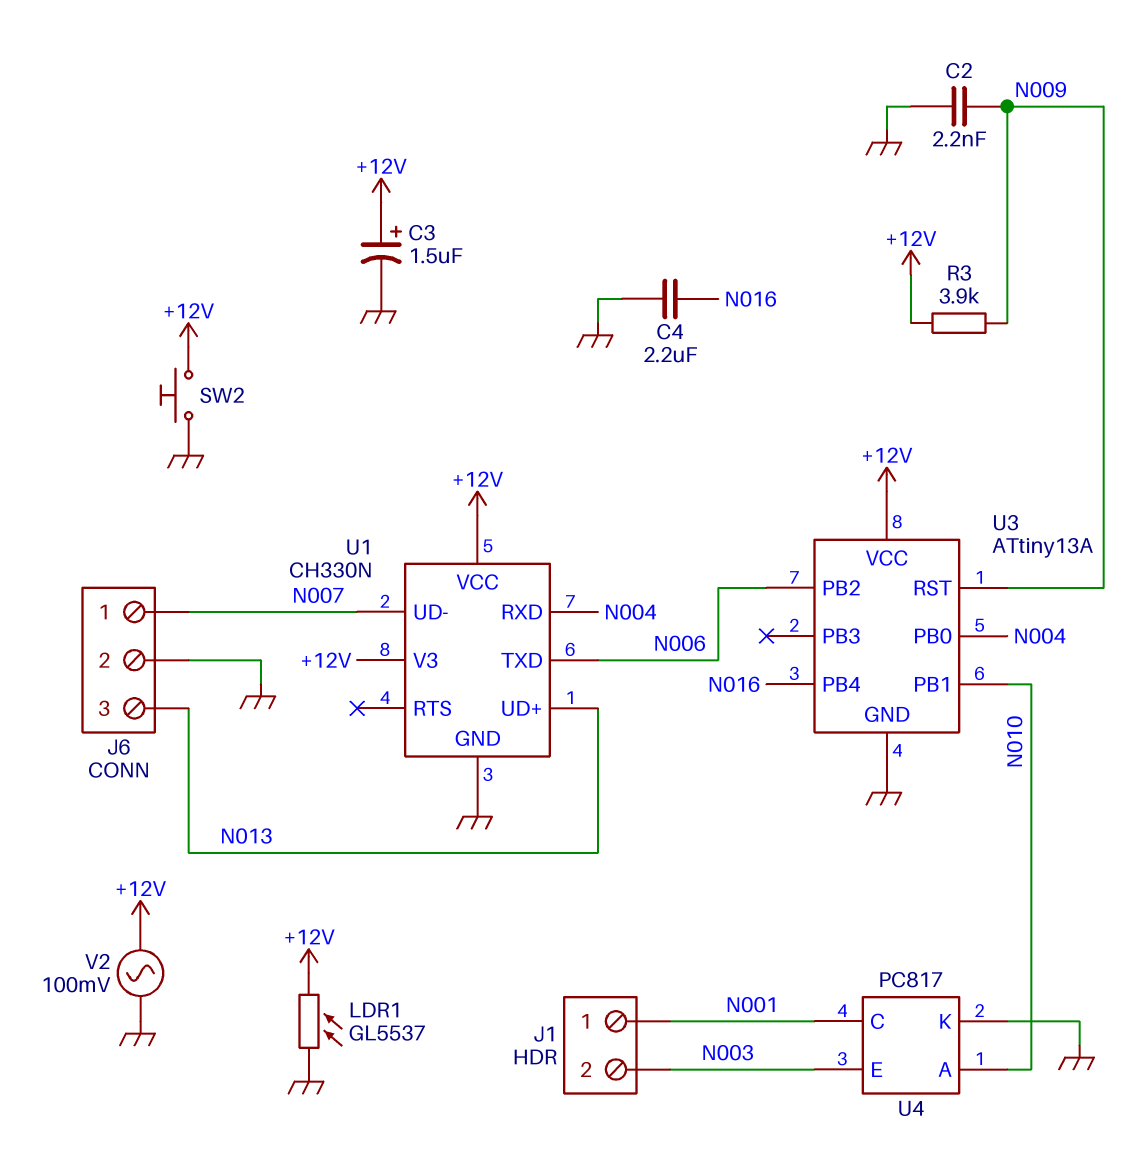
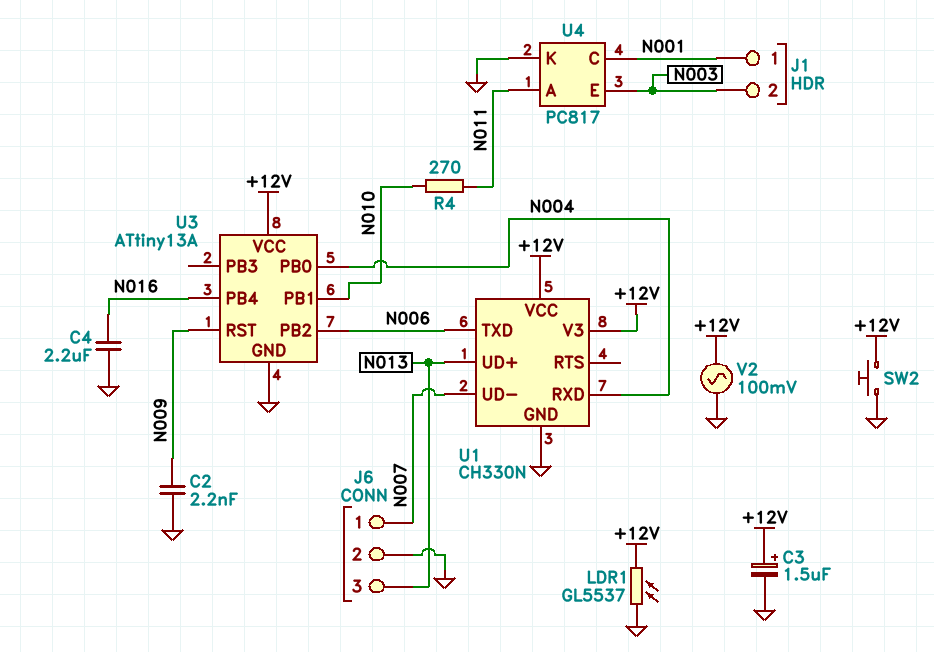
R3: 3.9k (+12V, N009) -> none
R4: none -> 270 (N010, N011)
U4 pin A: N010 -> N011

